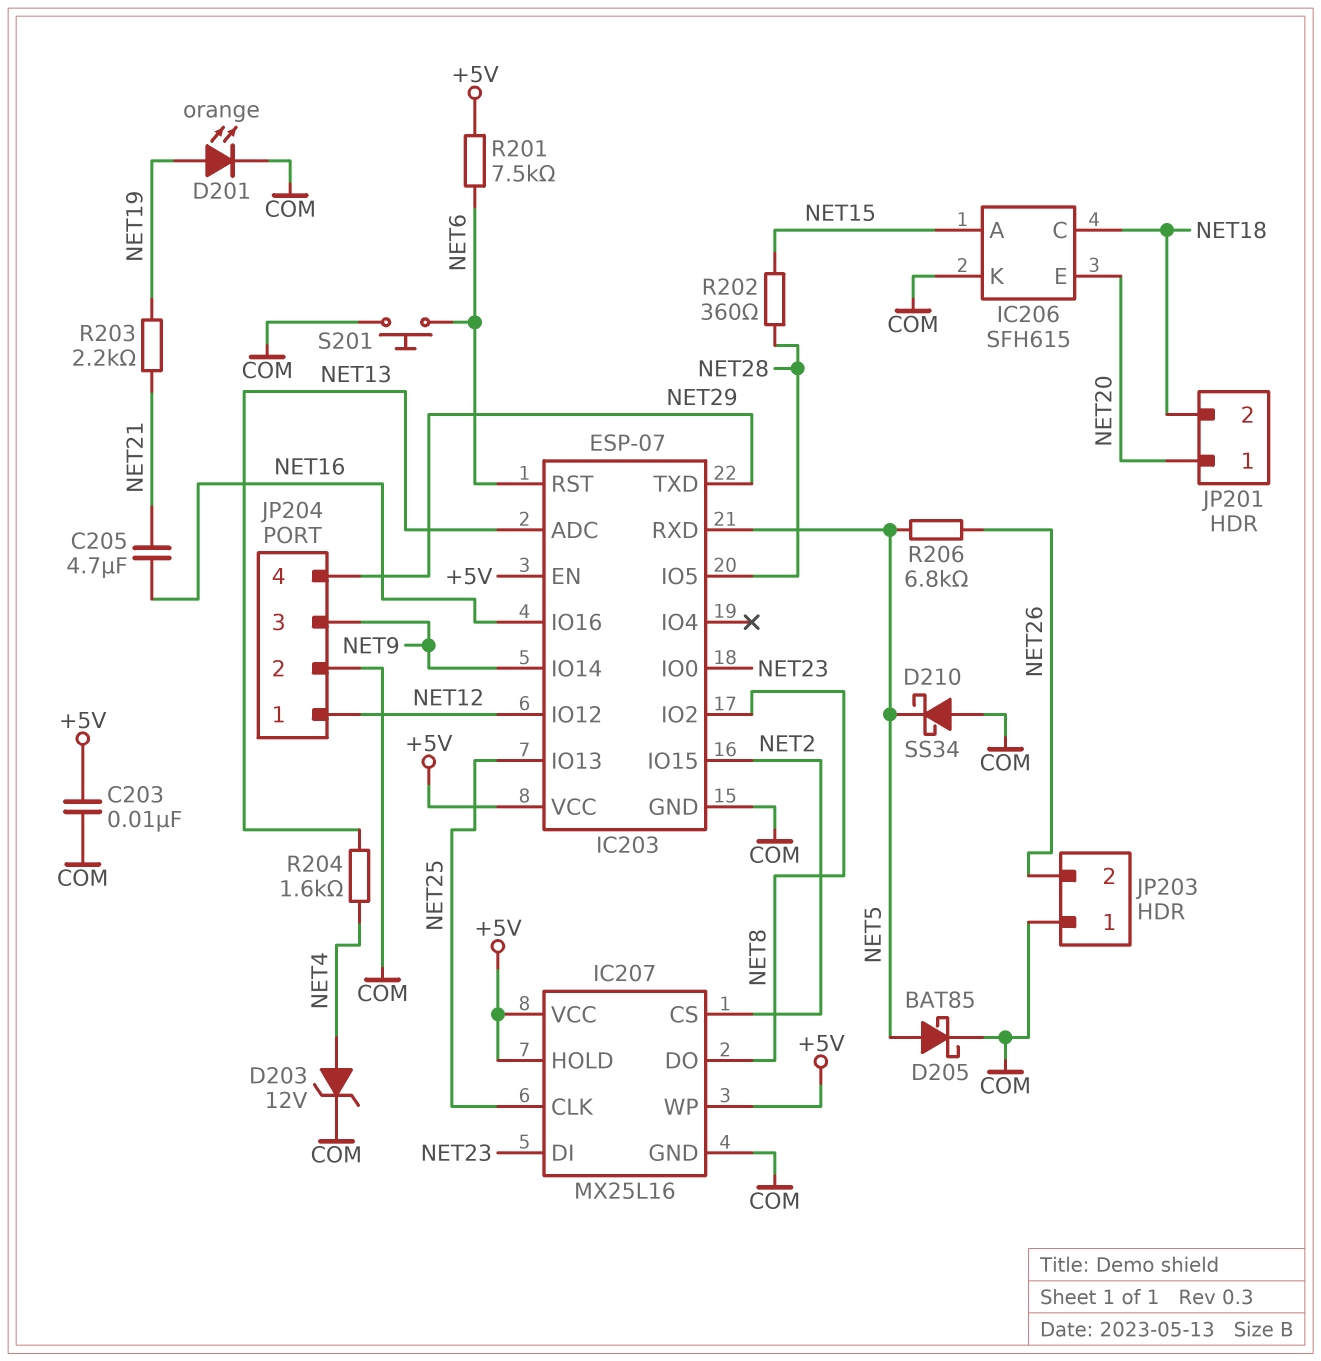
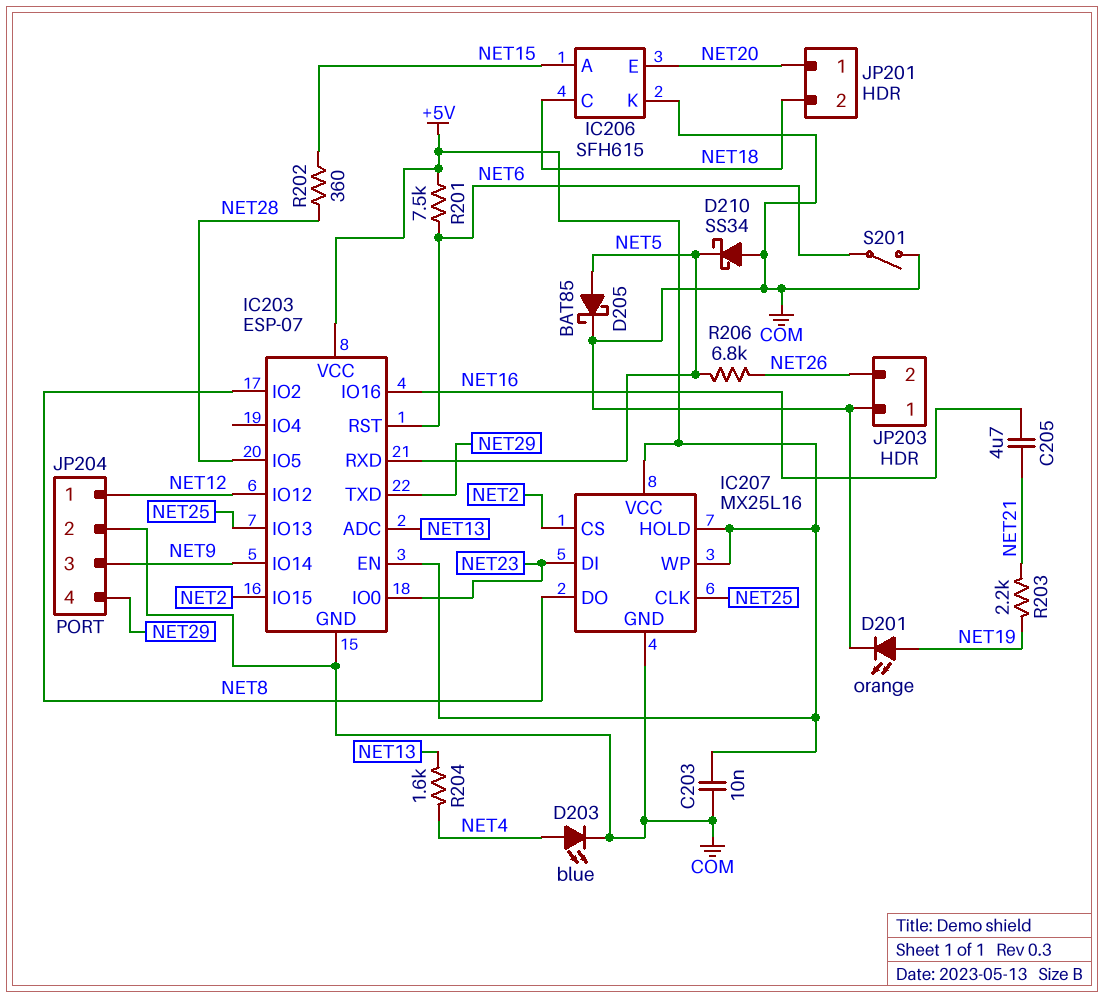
D203: zener 12V (A NET4, K COM) -> LED blue (A NET4, K COM)
S201: button (COM, NET6) -> switch (COM, NET6)

